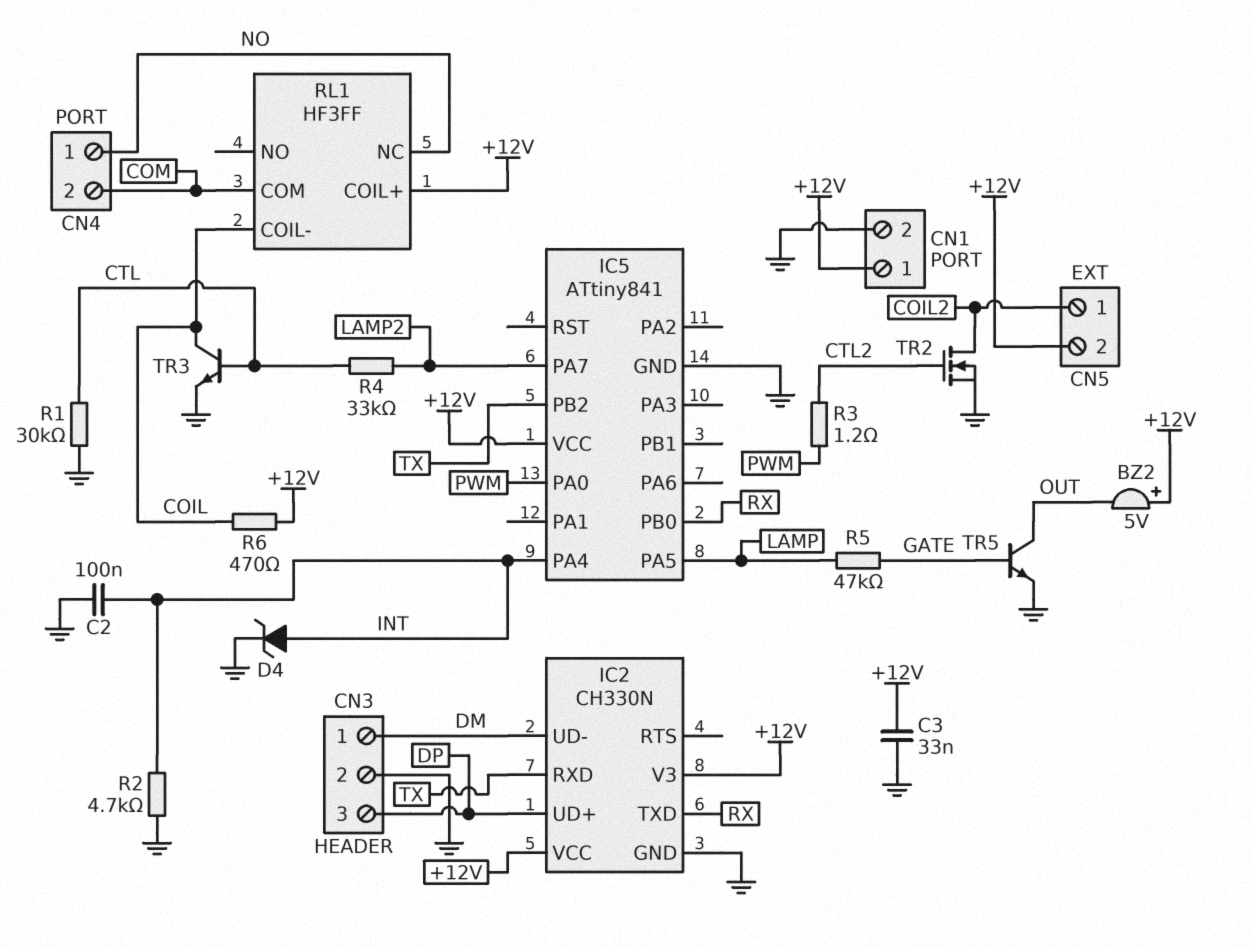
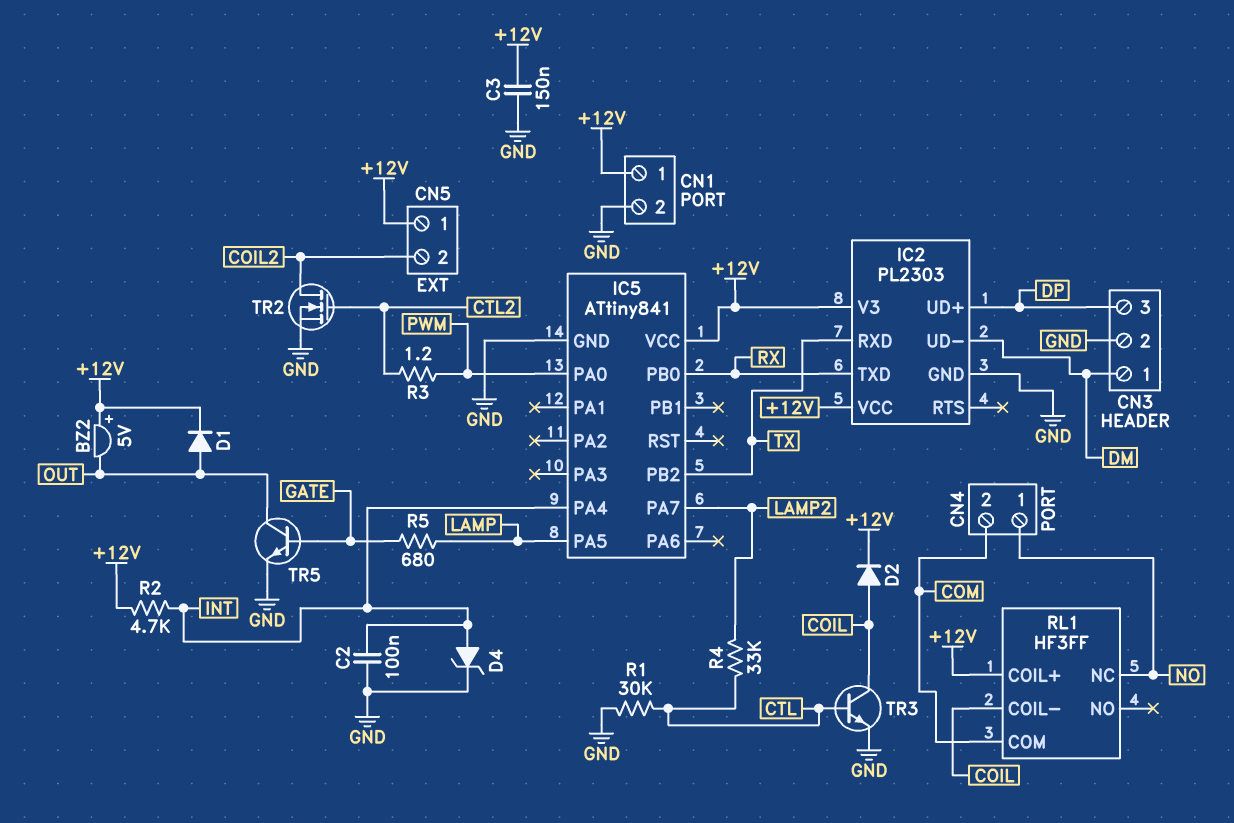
C3: 33nF (+12V, GND) -> 150nF (+12V, GND)
CN5 pin 1: COIL2 -> +12V
CN5 pin 2: +12V -> COIL2
D1: none -> diode (A OUT, K +12V)
D2: none -> diode (A COIL, K +12V)
IC2: CH330N -> PL2303
R2: 4.7k (GND, INT) -> 4.7k (+12V, INT)
R5: 47k (GATE, LAMP) -> 680 (GATE, LAMP)
R6: 470 (+12V, COIL) -> none

